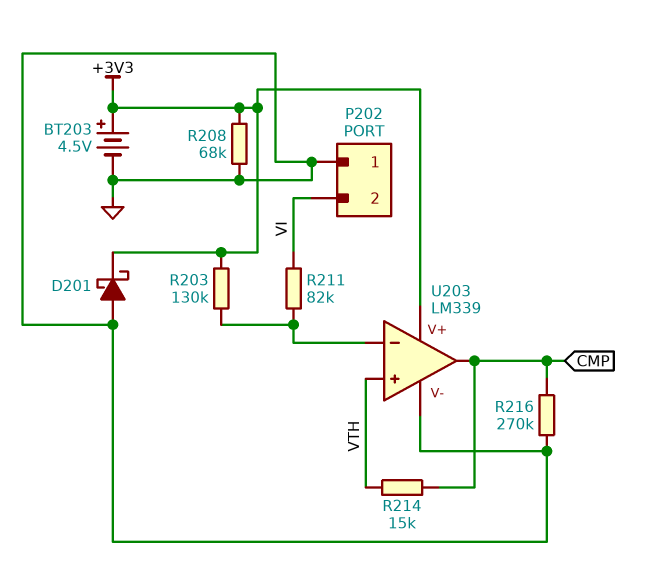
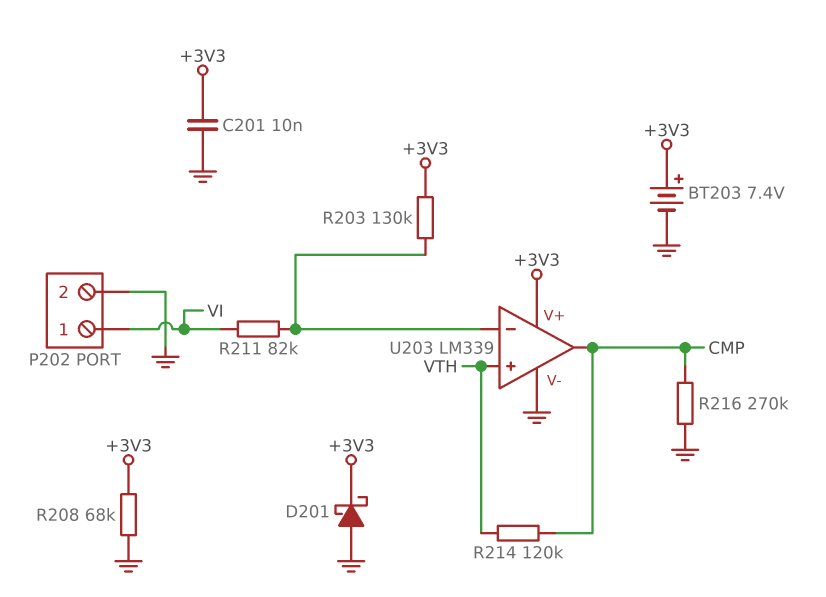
BT203: 4.5V (plus +3V3, minus GND) -> 7.4V (plus +3V3, minus GND)
C201: none -> 10nF (+3V3, GND)
P202 pin 1: GND -> VI
P202 pin 2: VI -> GND
R214: 15k (CMP, VTH) -> 120k (CMP, VTH)

